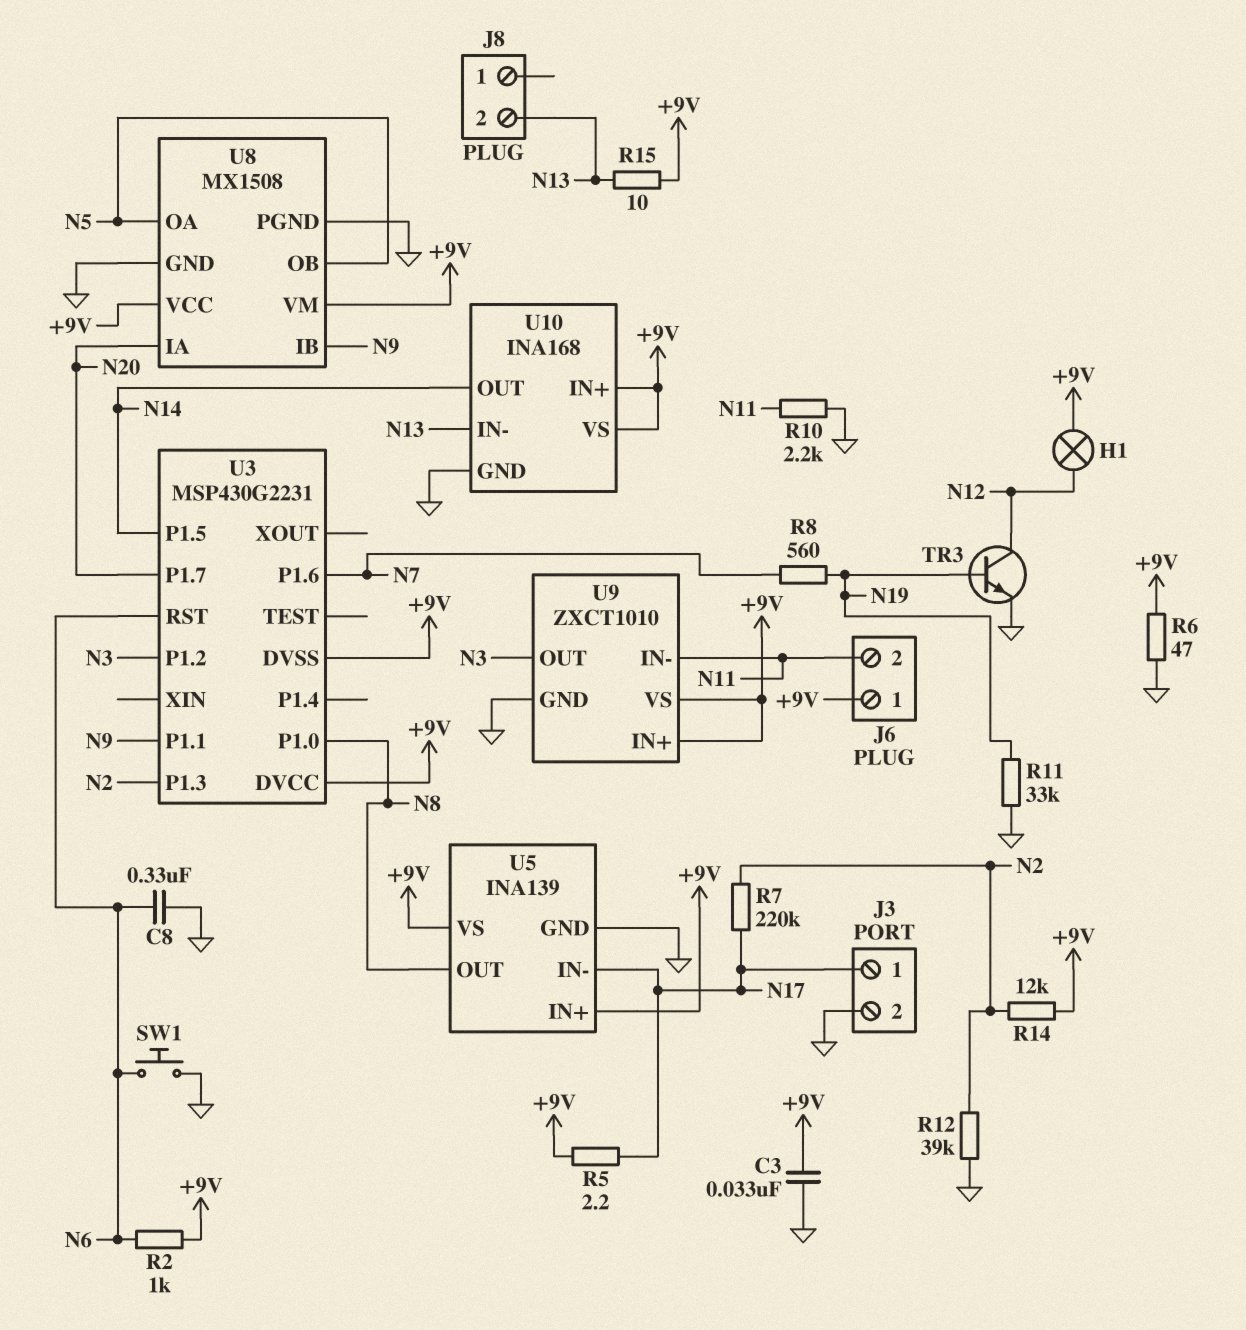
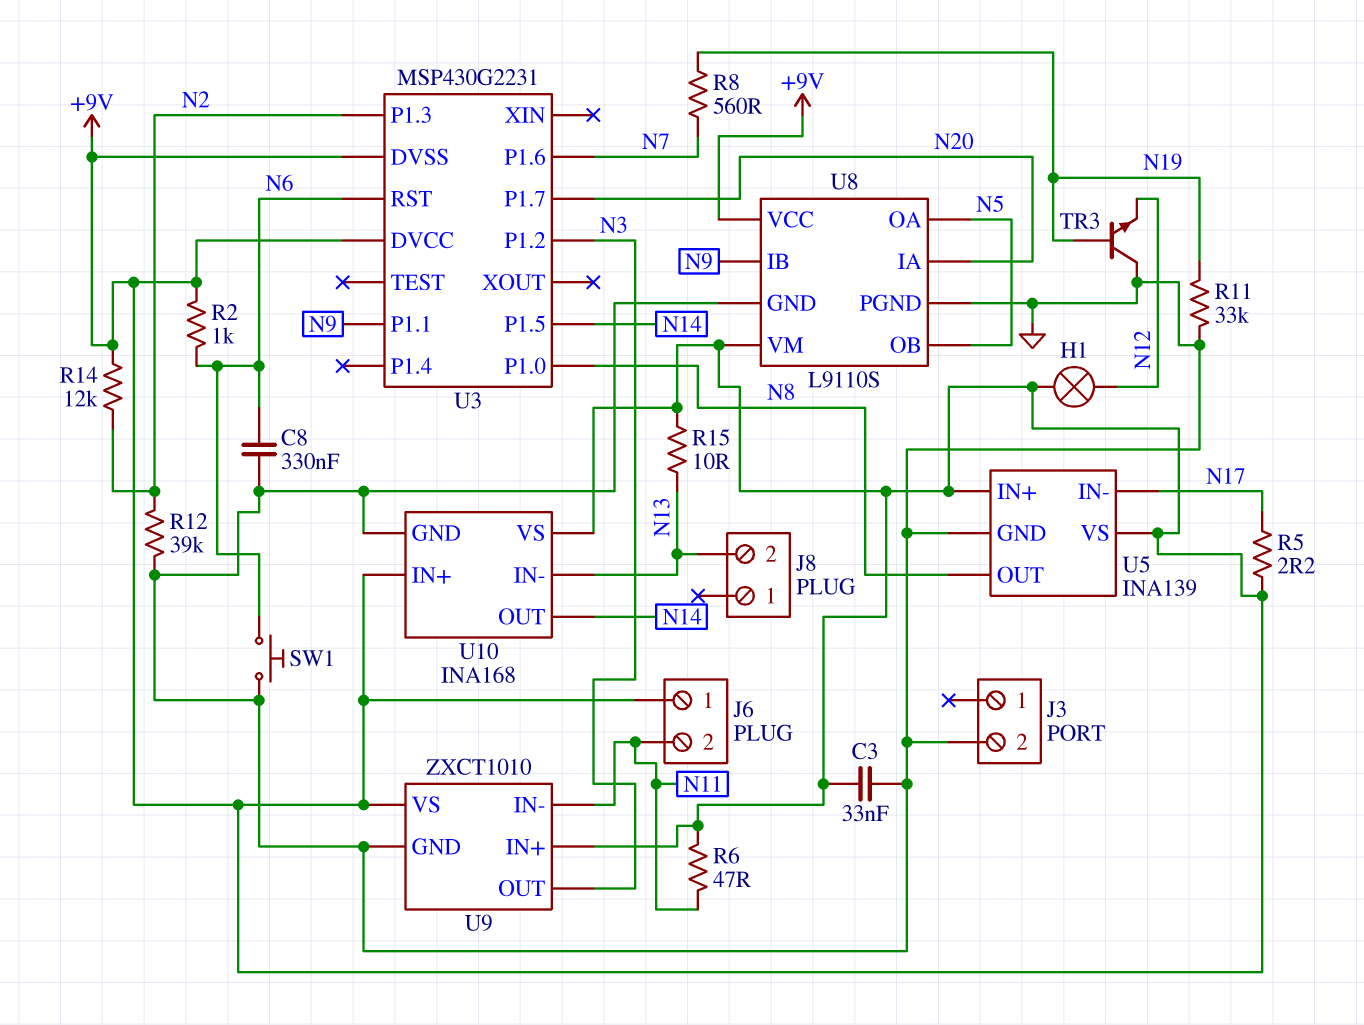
J3 pin 1: N17 -> none
R6: 47 (+9V, GND) -> 47 (+9V, N11)
R7: 220k (N2, N17) -> none
R10: 2.2k (GND, N11) -> none
TR3: NPN (B N19, C N12, E GND) -> NPN (B N19, C GND, E N12)
U8: MX1508 -> L9110S

